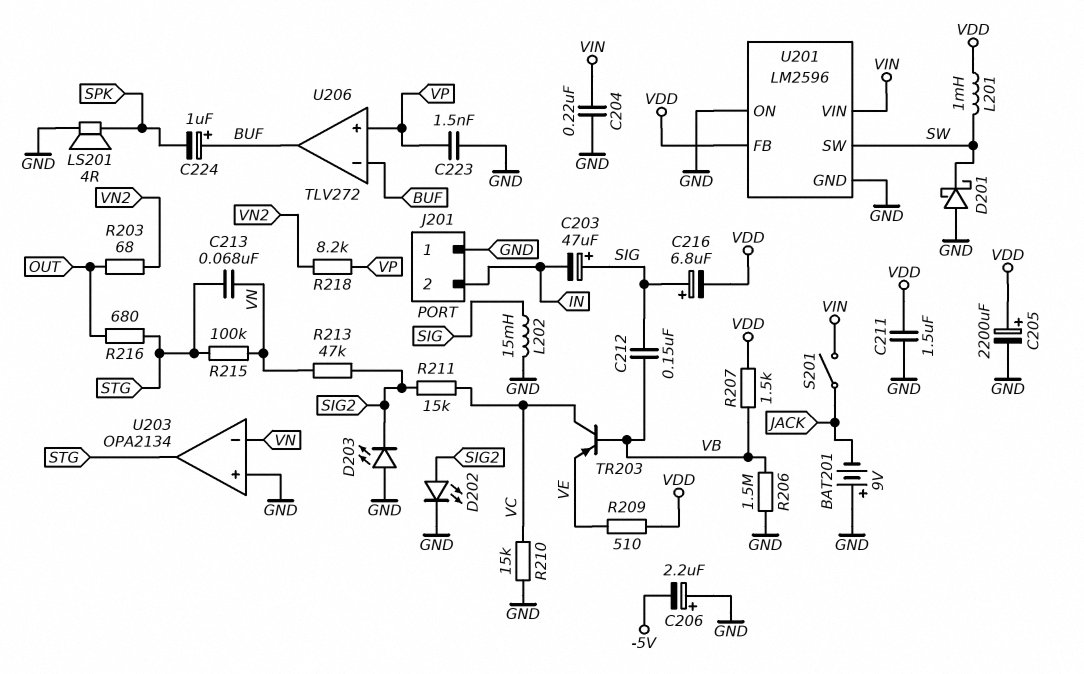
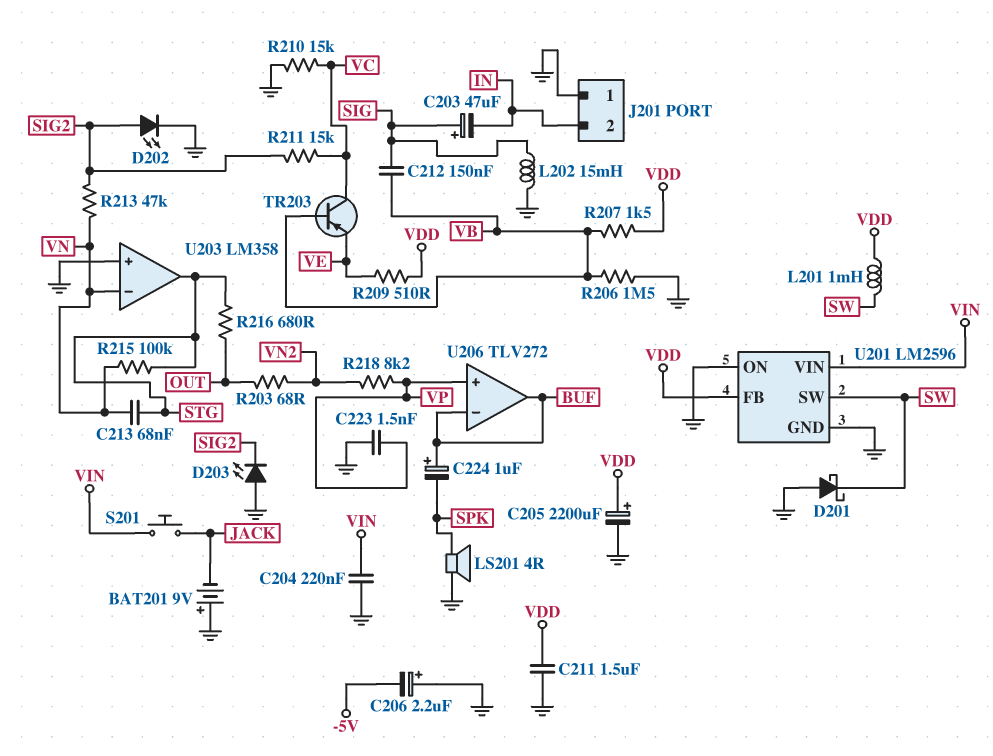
C216: 6.8uF (plus SIG, minus VDD) -> none
S201: switch (JACK, VIN) -> button (JACK, VIN)
U203: OPA2134 -> LM358

